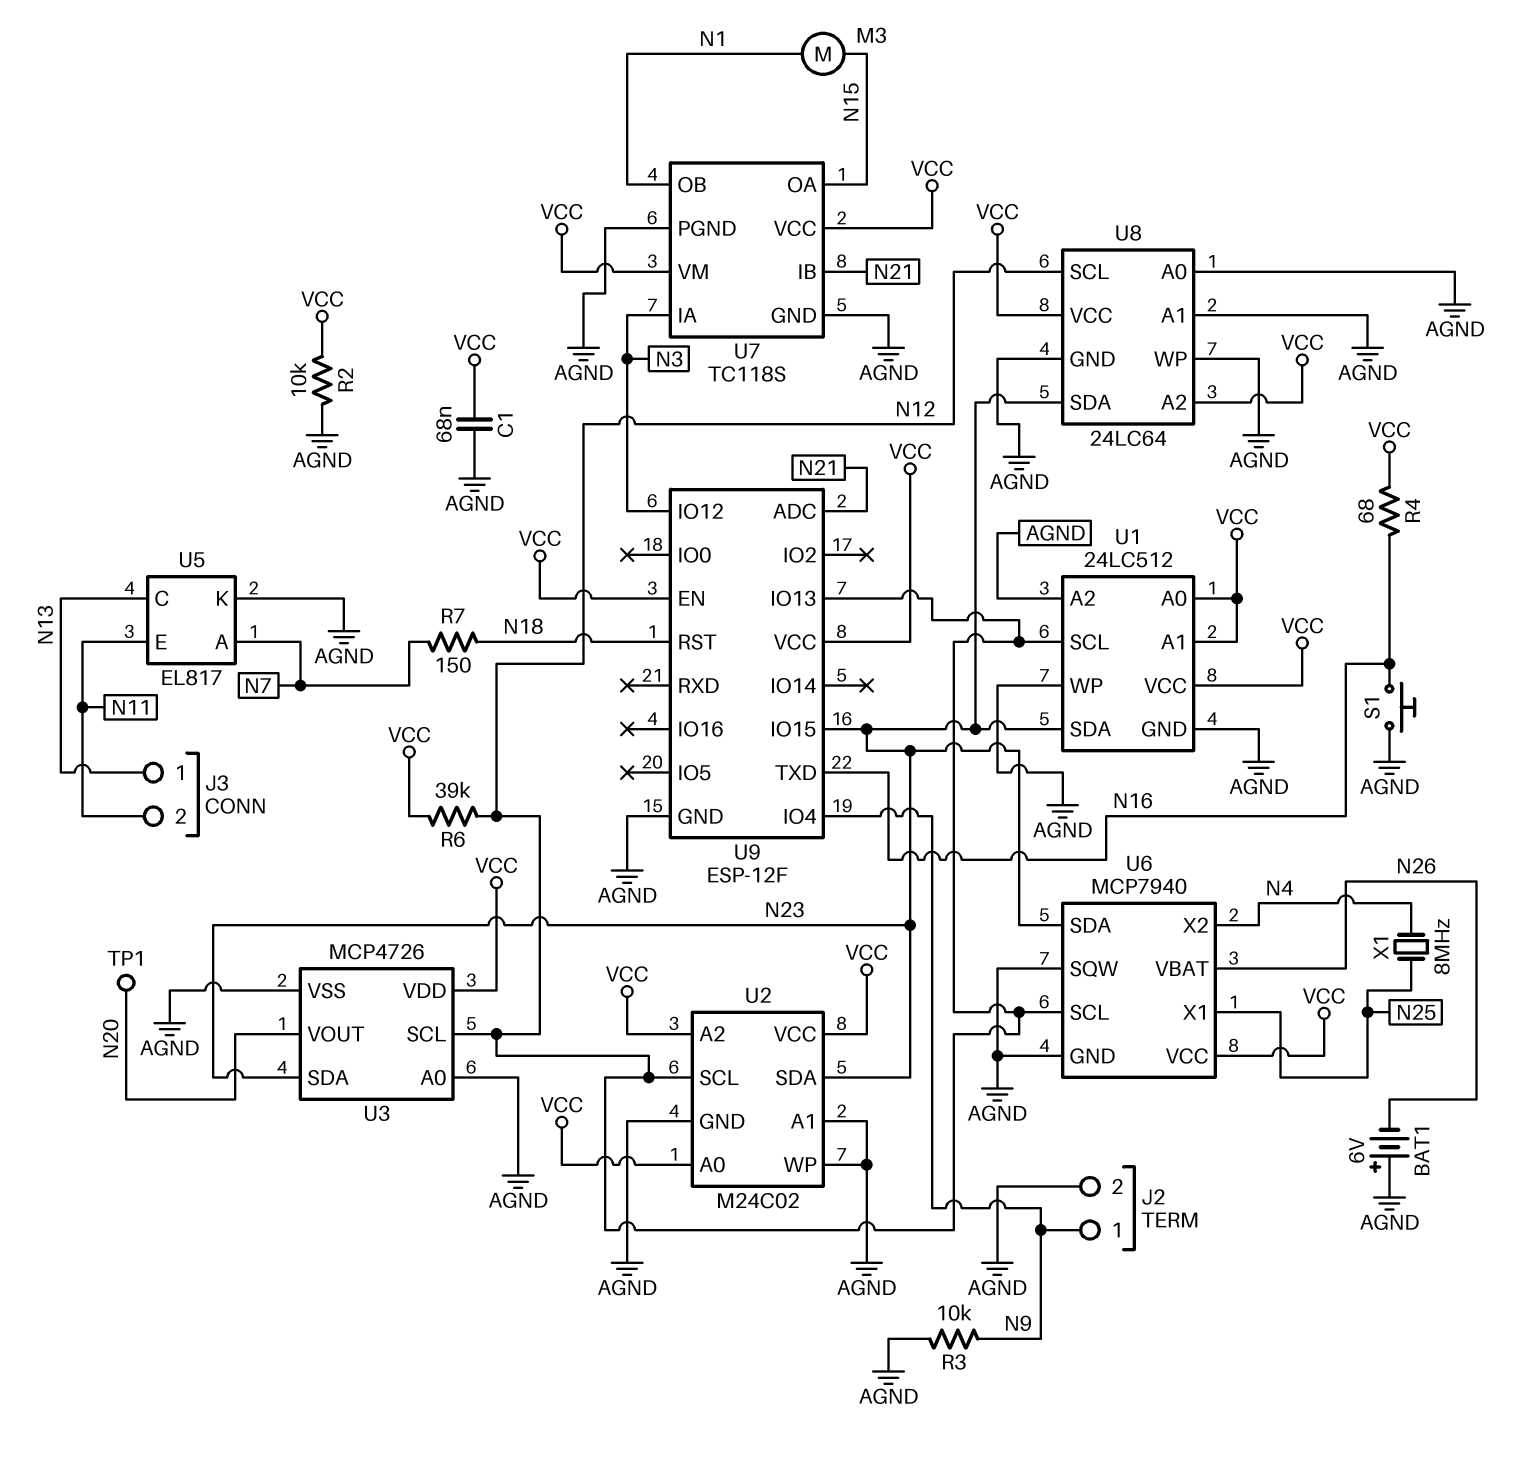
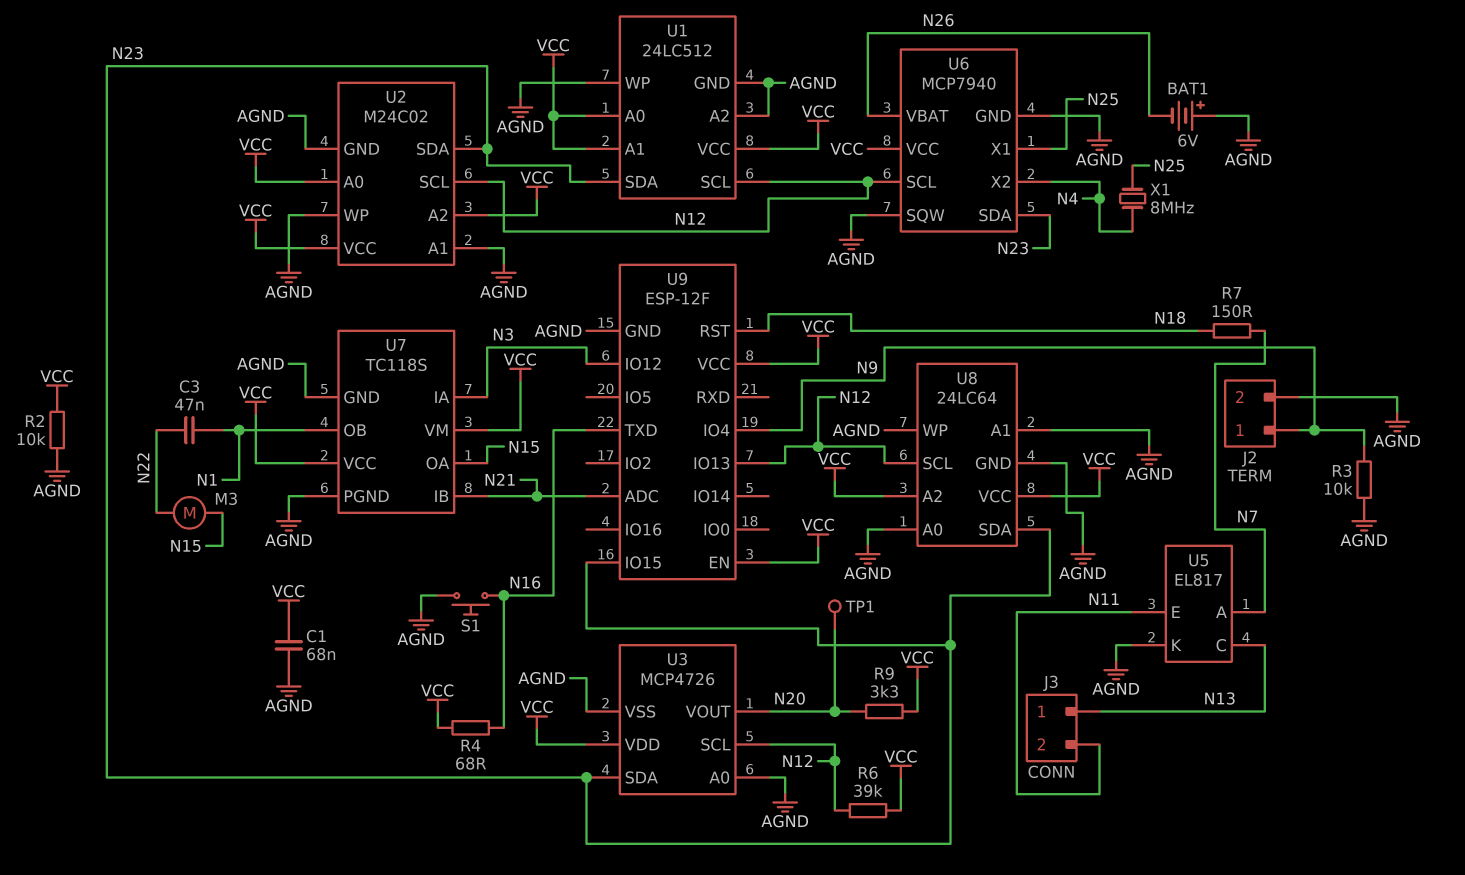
C3: none -> 47nF (N1, N22)
M3: motor (N1, N15) -> motor (N15, N22)
R9: none -> 3.3k (N20, VCC)

